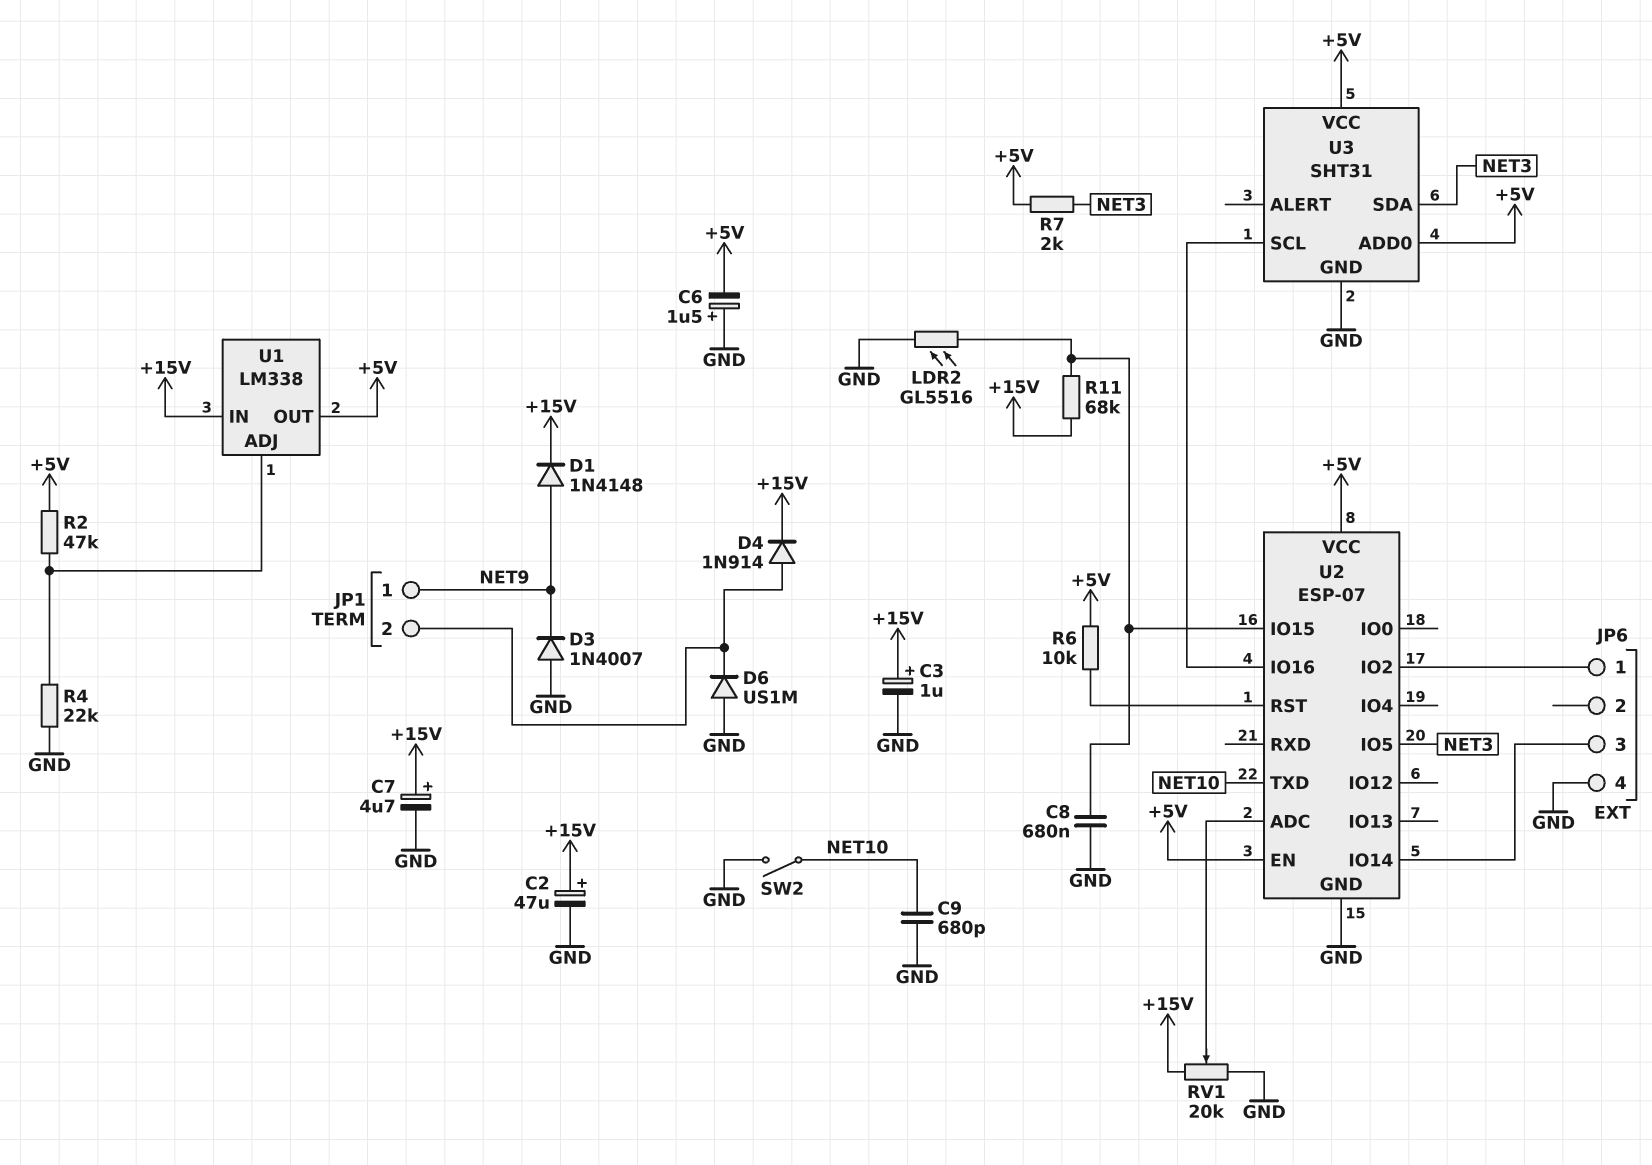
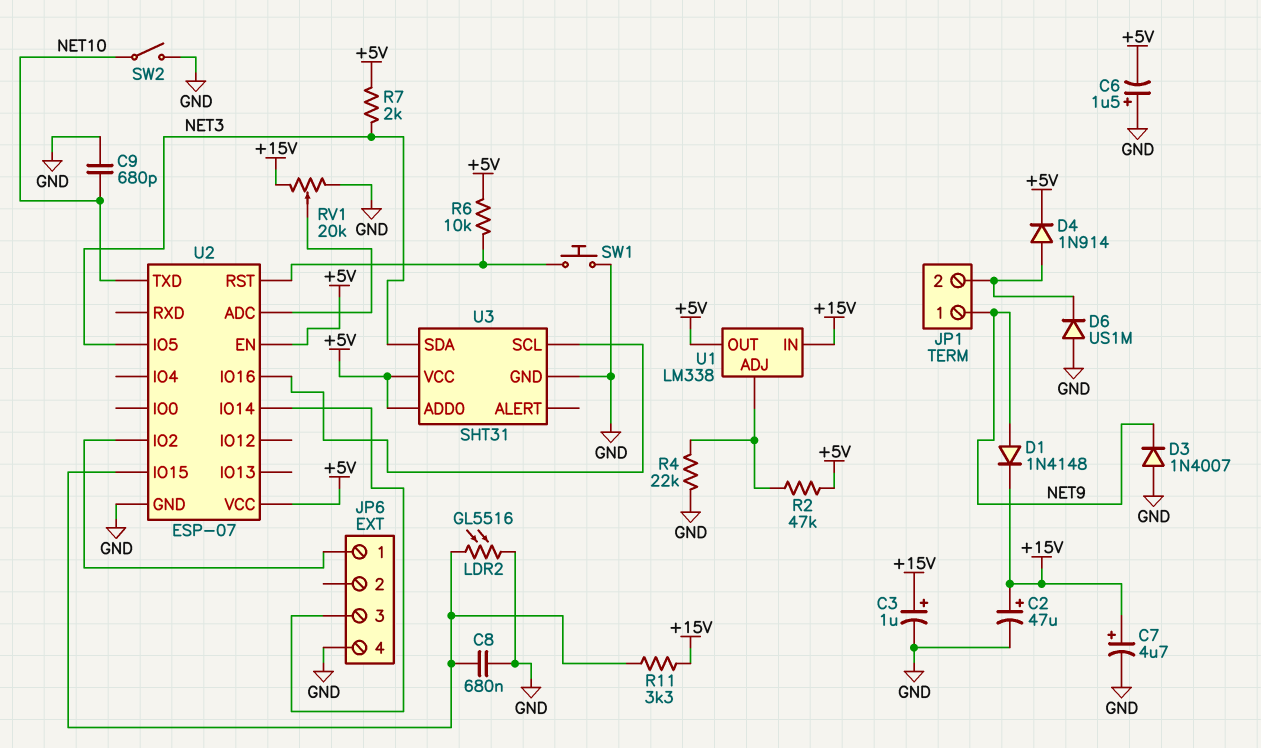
D4: diode 1N914 (A JP1/2, K +15V) -> diode 1N914 (A JP1/2, K +5V)
R11: 68k (+15V, U2/IO15) -> 3.3k (+15V, U2/IO15)
SW1: none -> button (GND, U2/RST)

